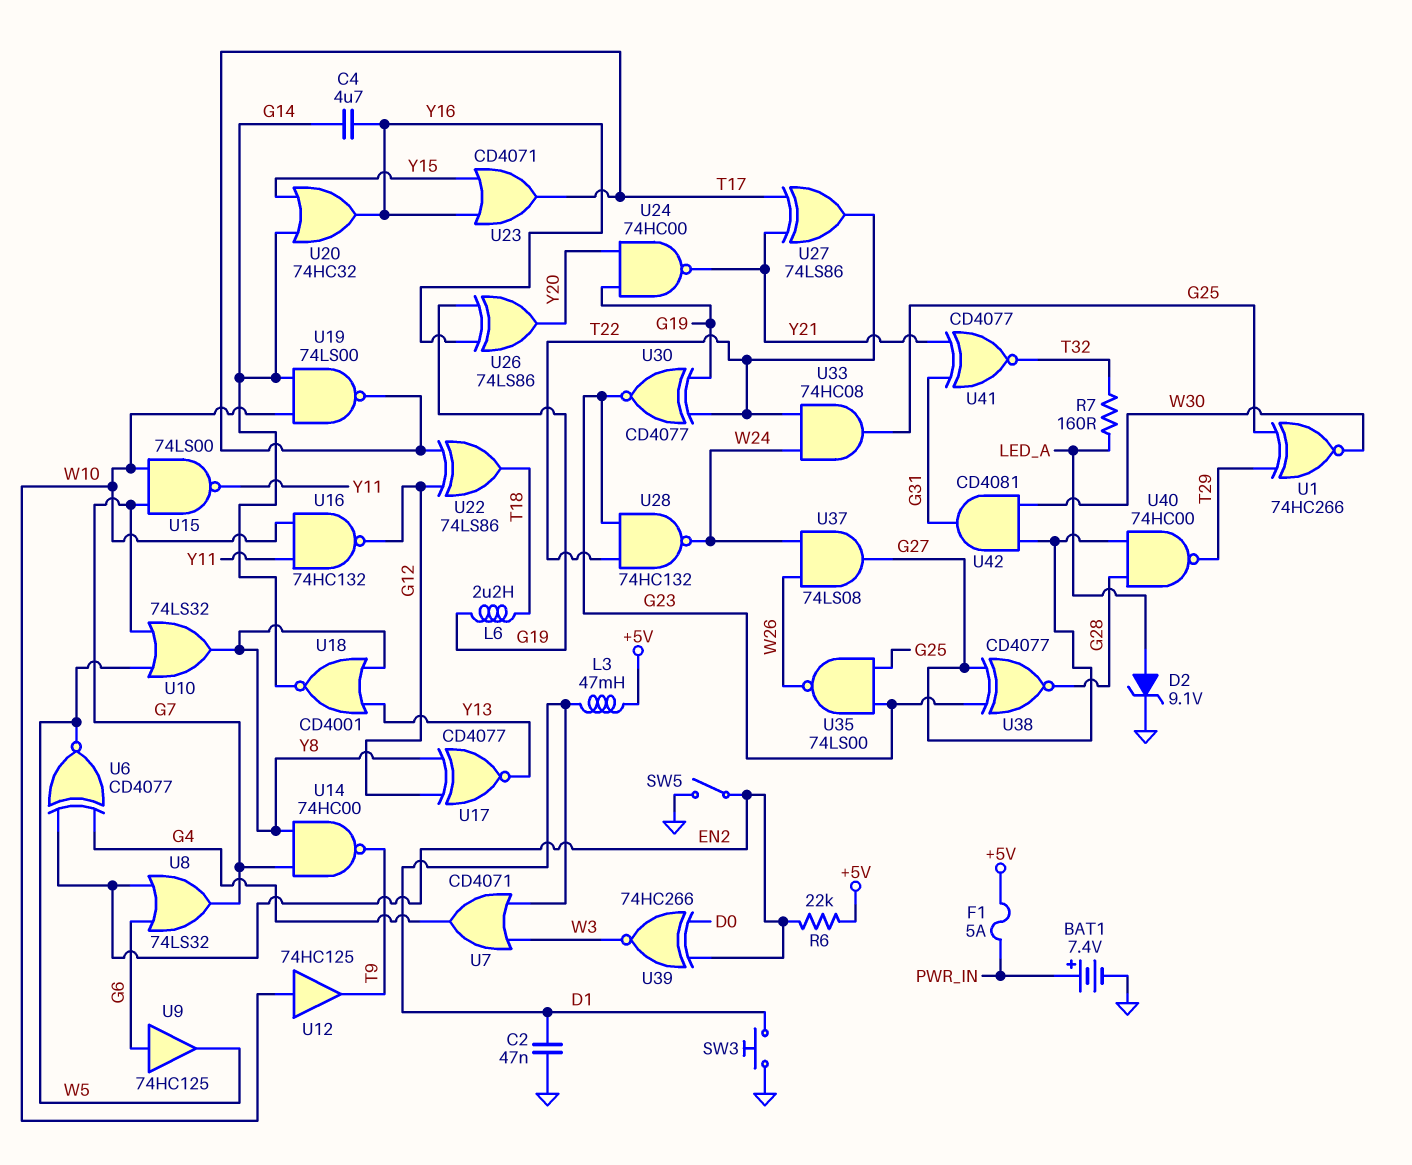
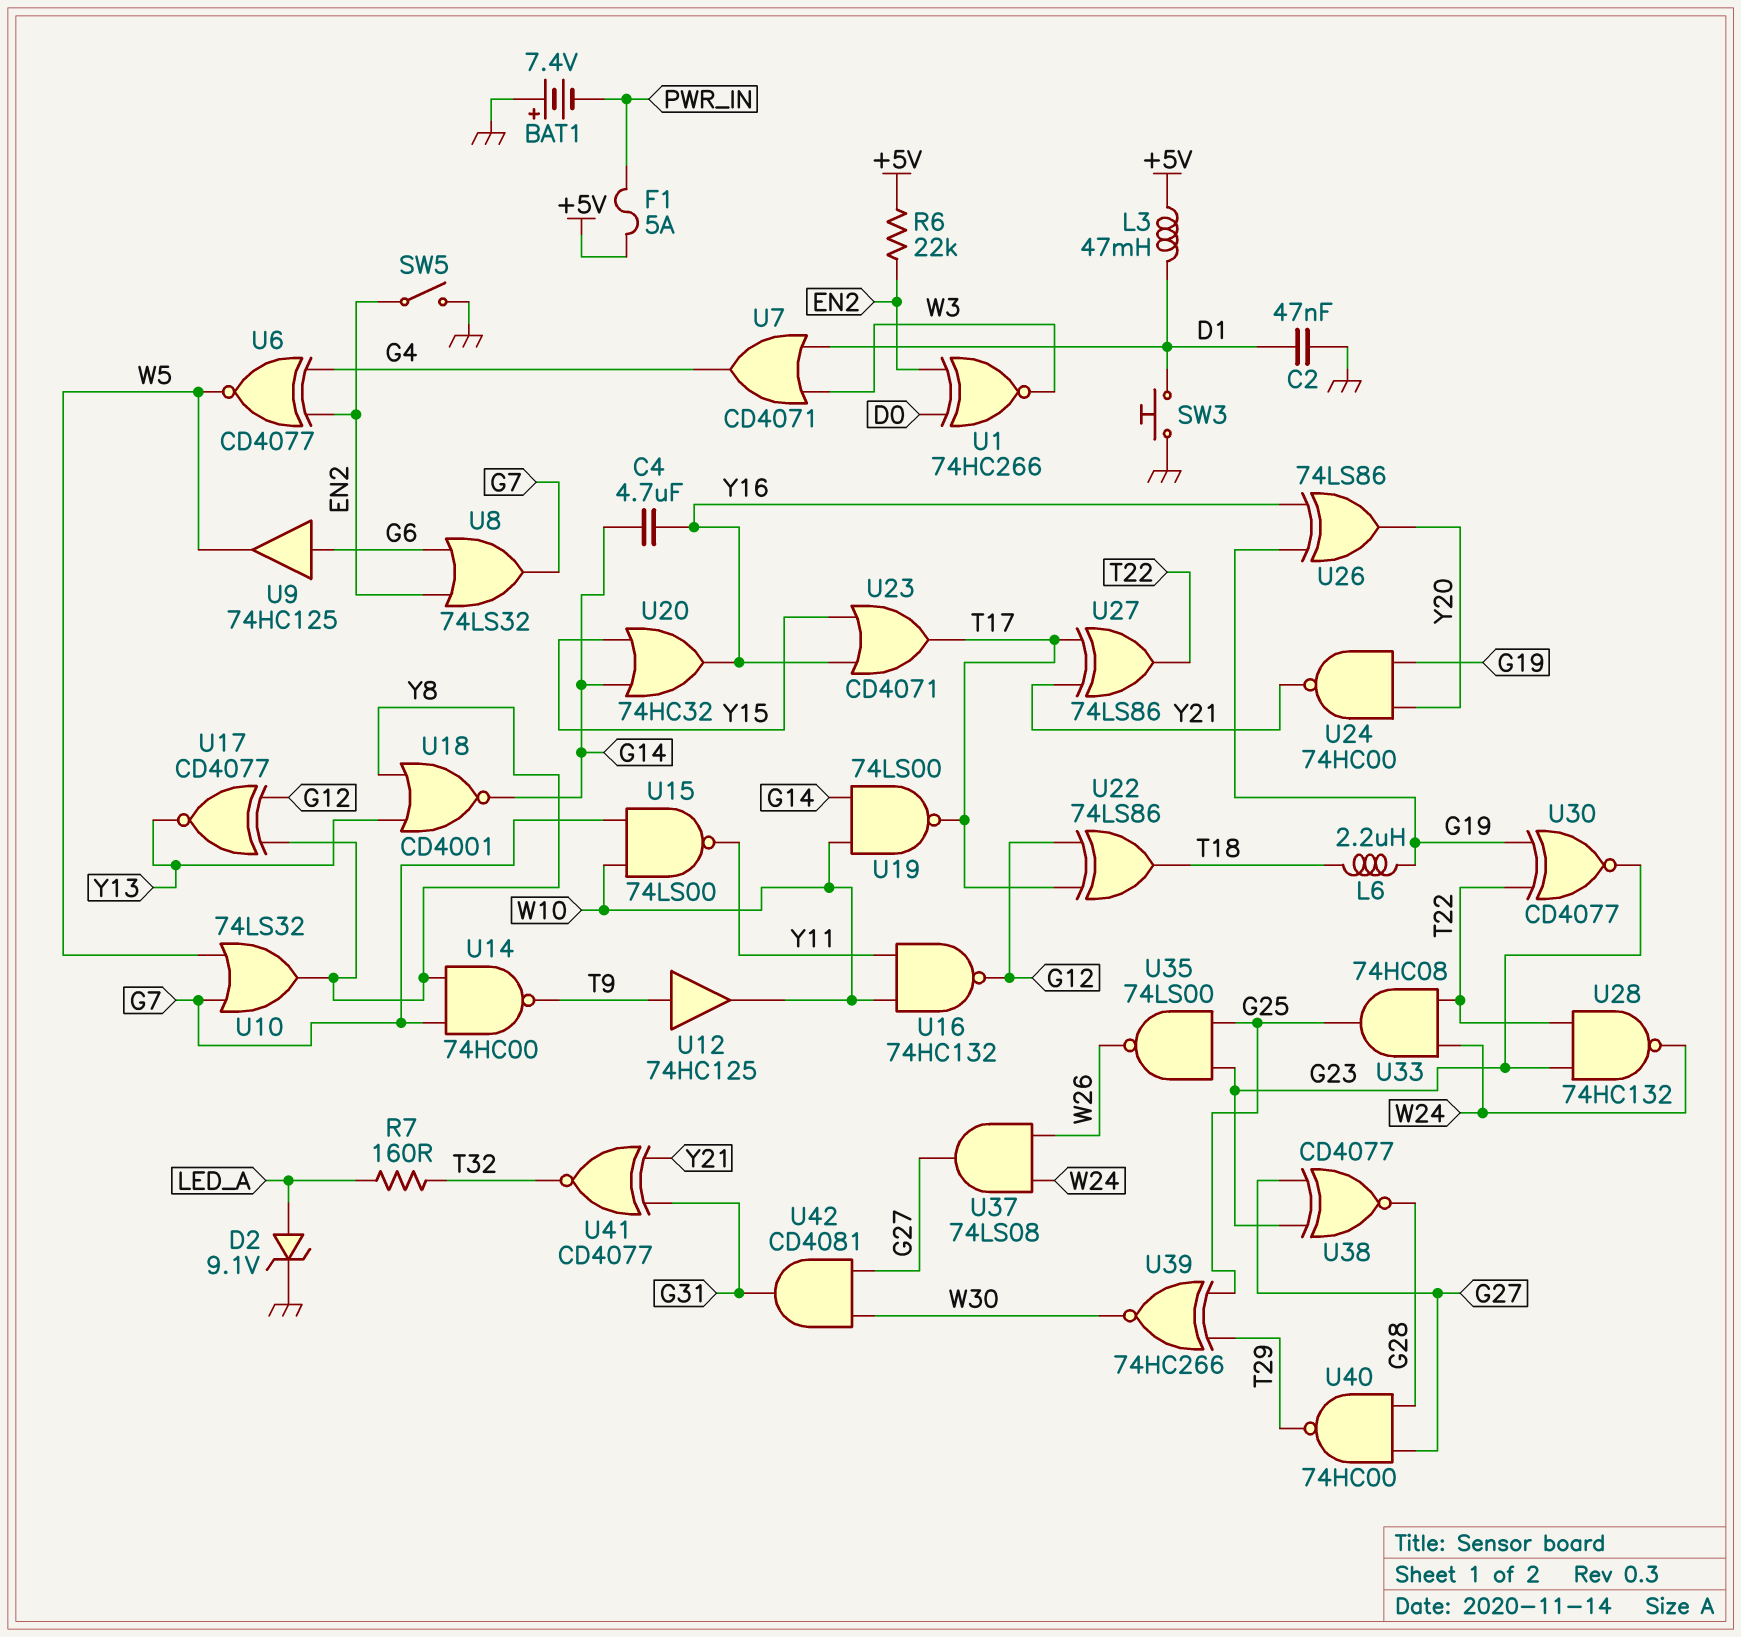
BAT1: 7.4V (plus PWR_IN, minus GND) -> 7.4V (plus GND, minus PWR_IN)
U1: XNOR 74HC266 (in G25, in T29, out W30) -> XNOR 74HC266 (in D0, in EN2, out W3)
U12: buffer 74HC125 (in W10, out T9) -> buffer 74HC125 (in T9, out W10)
U39: XNOR 74HC266 (in D0, in EN2, out W3) -> XNOR 74HC266 (in G25, in T29, out W30)

